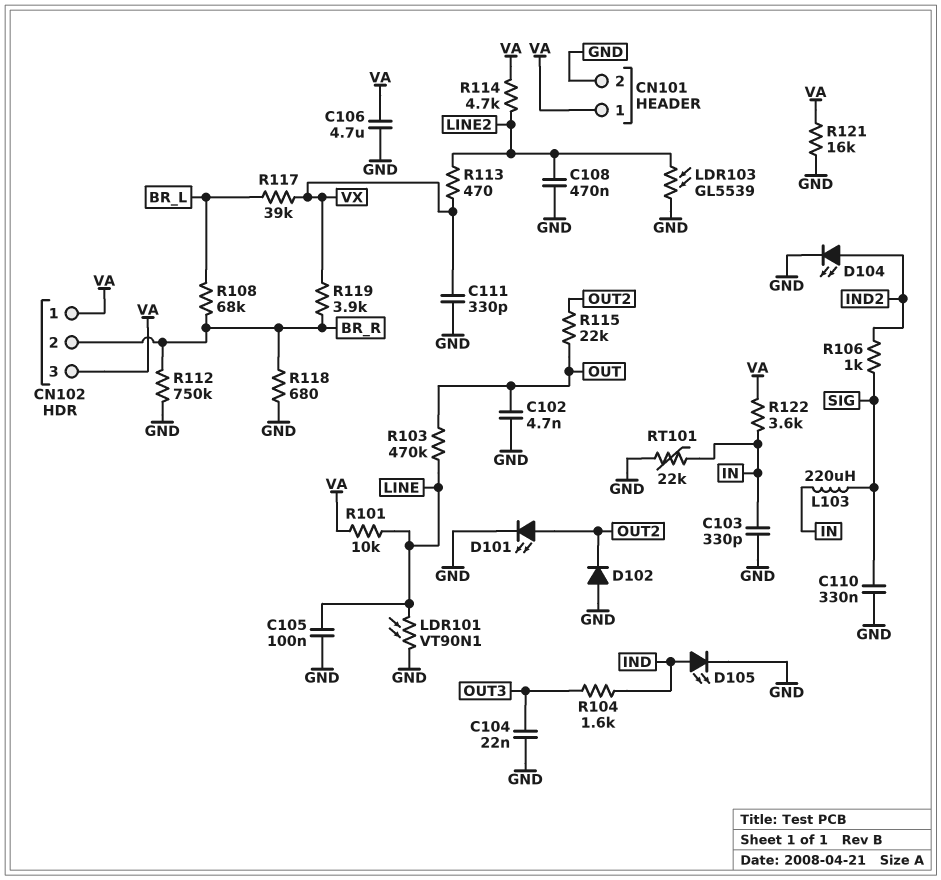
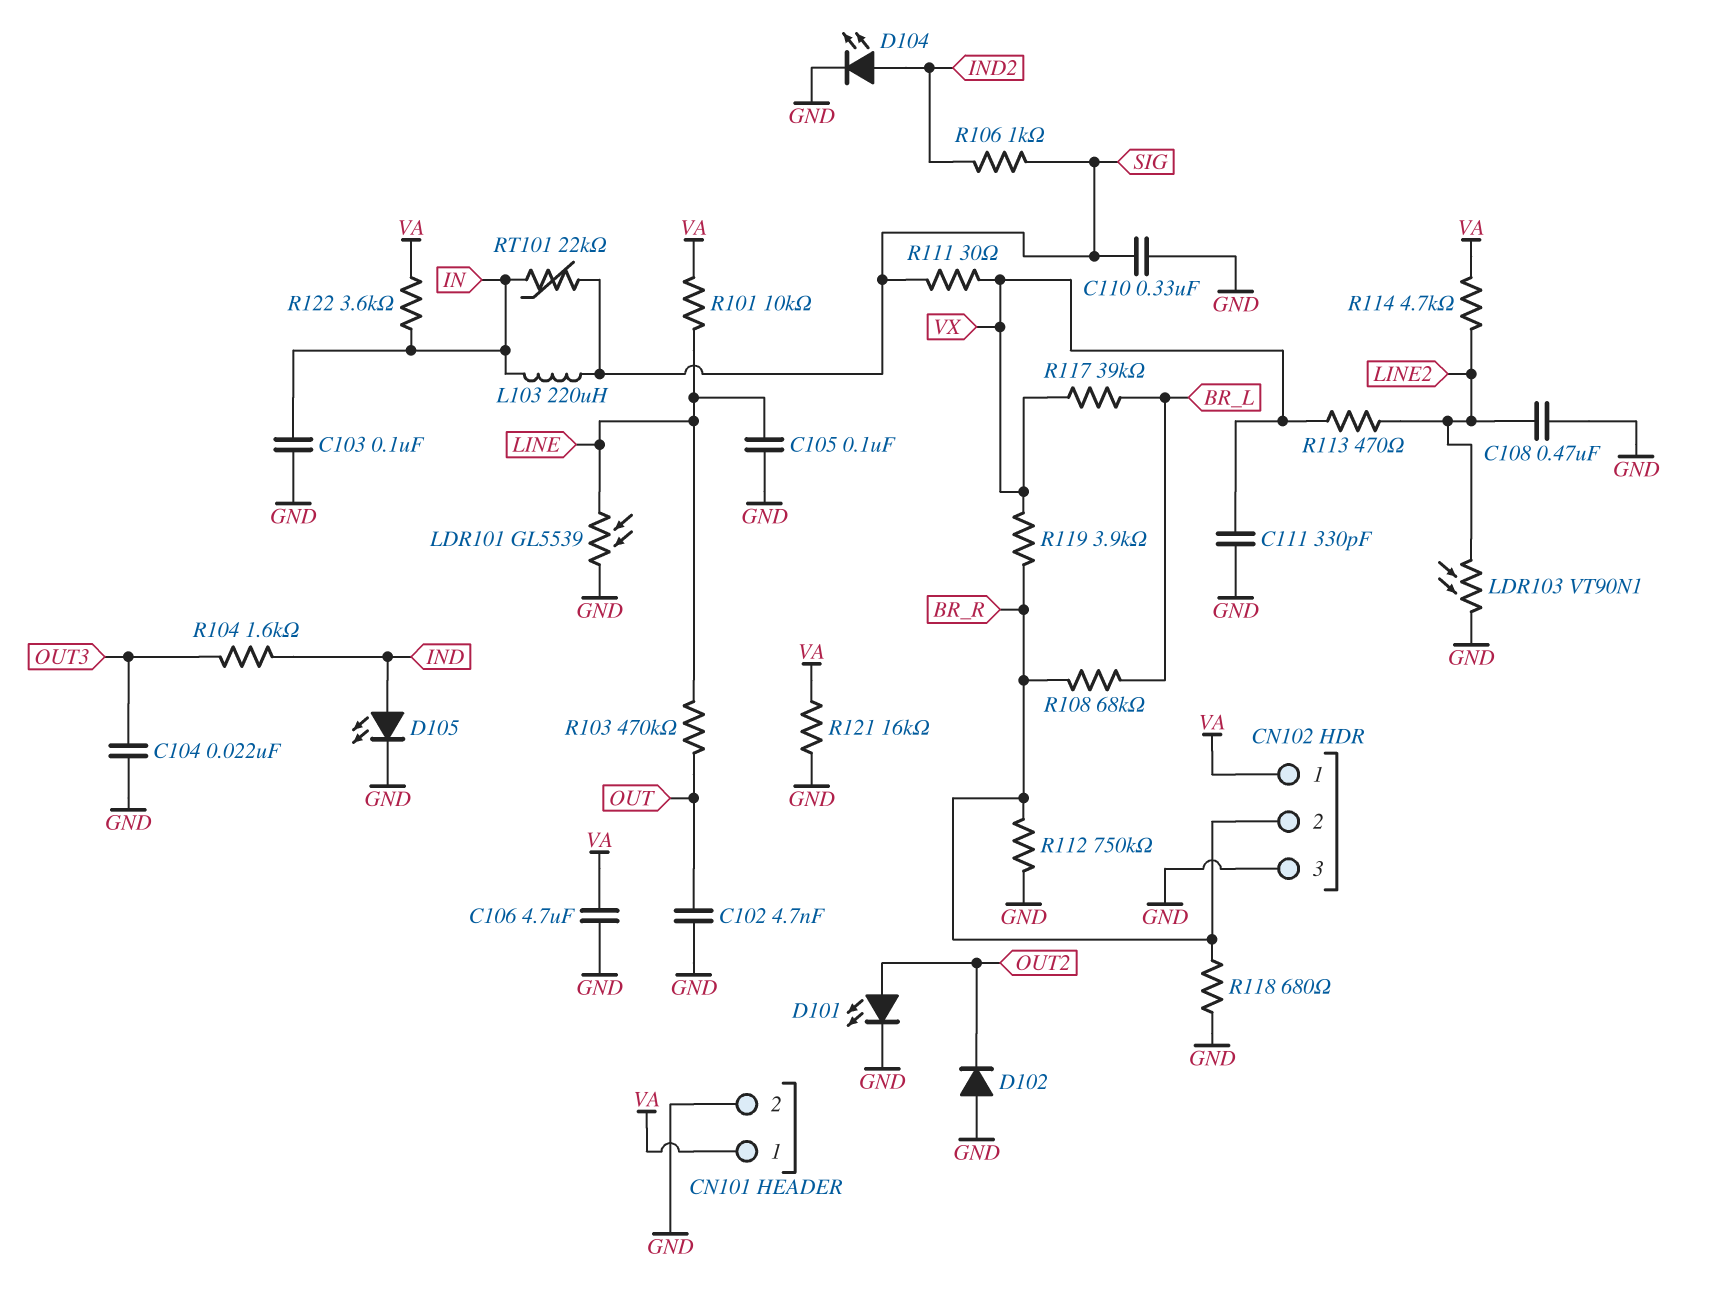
C103: 330pF (GND, IN) -> 100nF (GND, IN)
CN102 pin 3: VA -> GND
LDR101: VT90N1 (GND, LINE) -> GL5539 (GND, LINE)
LDR103: GL5539 (GND, LINE2) -> VT90N1 (GND, LINE2)
R111: none -> 30 (SIG, VX)
R115: 22k (OUT, OUT2) -> none
RT101: 22k (GND, IN) -> 22k (IN, SIG)

